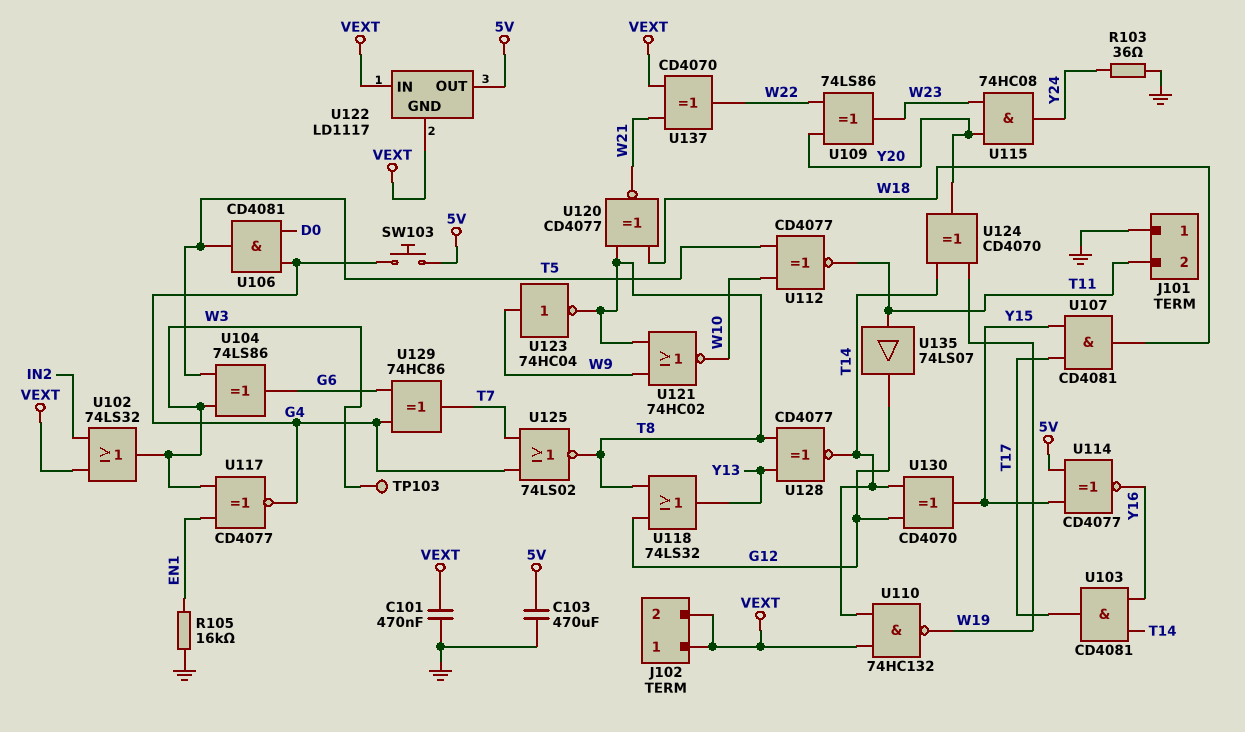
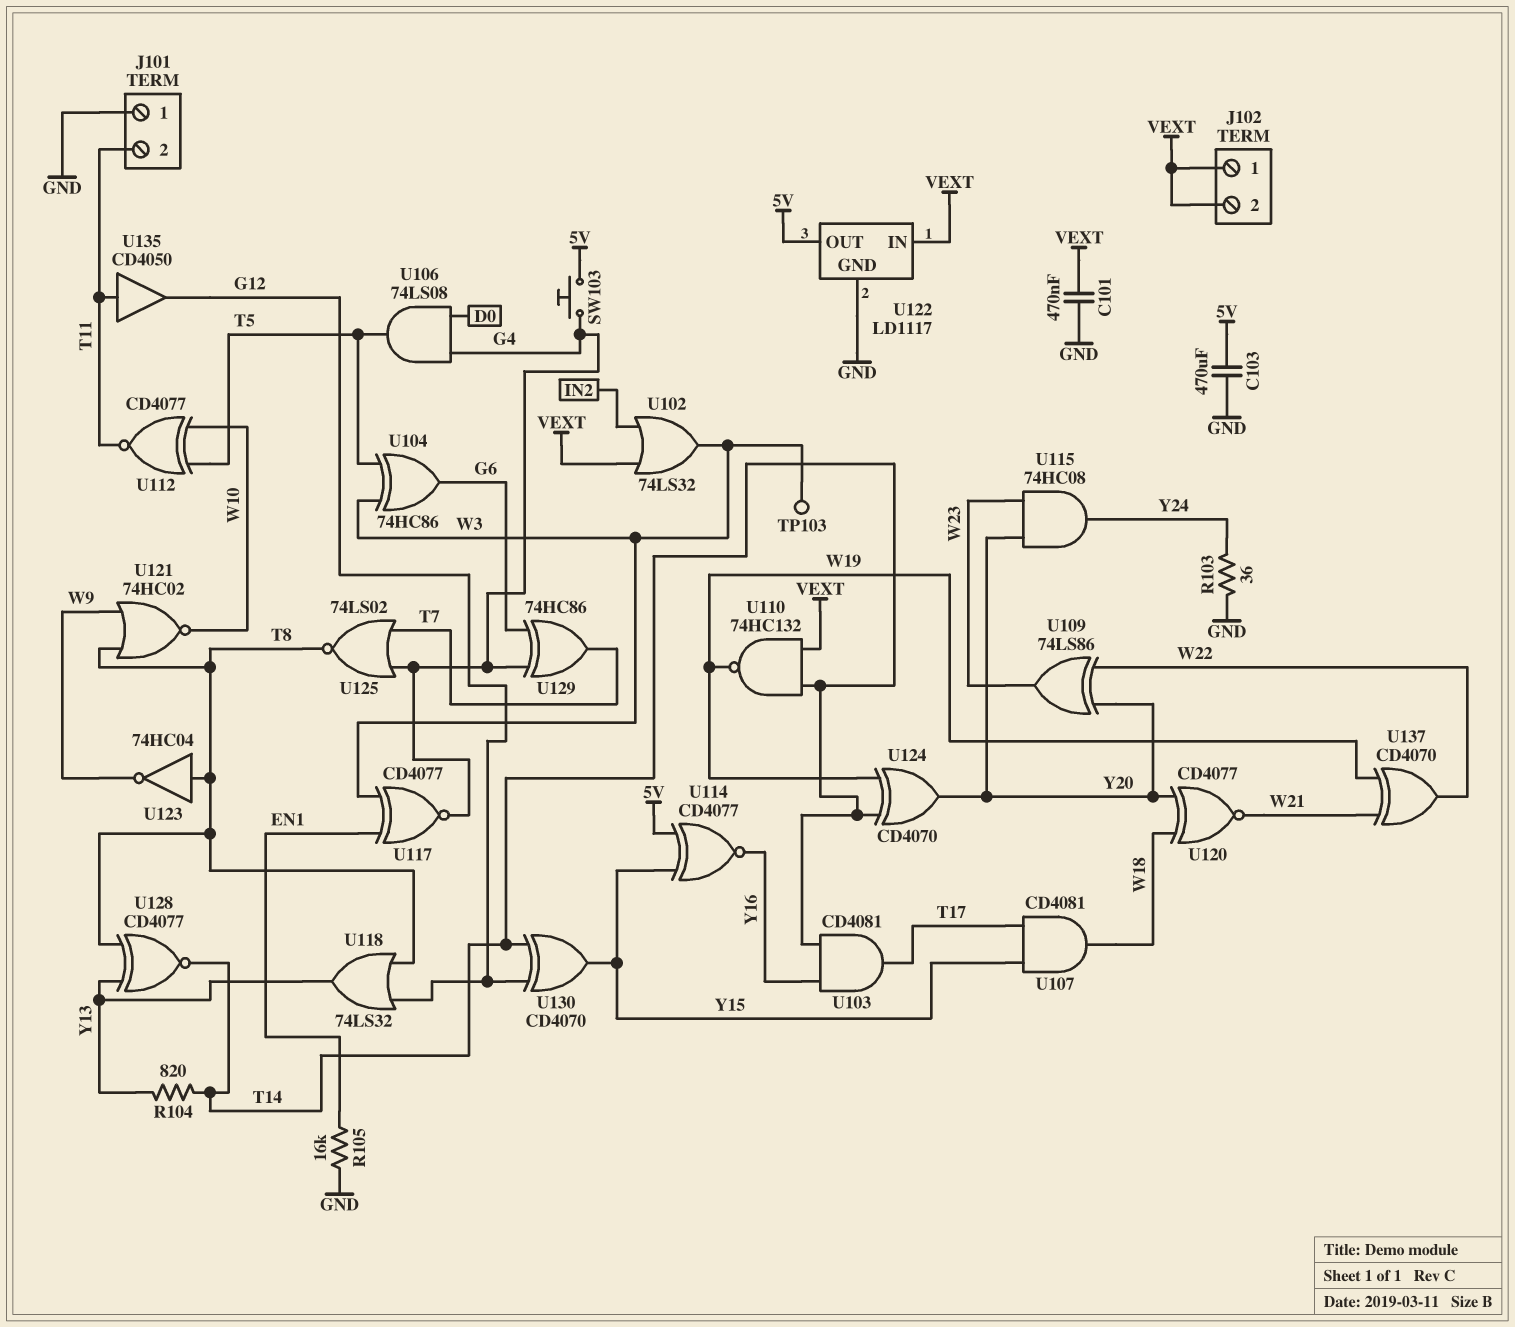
R104: none -> 820 (T14, Y13)
U104: XOR 74LS86 (in T5, in W3, out G6) -> XOR 74HC86 (in T5, in W3, out G6)
U106: AND CD4081 (in D0, in G4, out T5) -> AND 74LS08 (in D0, in G4, out T5)
U120: XNOR CD4077 (in T8, in W18, out W21) -> XNOR CD4077 (in W18, in Y20, out W21)
U122 pin GND: VEXT -> GND
U123: NOT 74HC04 (in W9, out T8) -> NOT 74HC04 (in T8, out W9)
U135: buffer 74LS07 (in T11, out G12) -> buffer CD4050 (in T11, out G12)
U137: XOR CD4070 (in VEXT, in W21, out W22) -> XOR CD4070 (in W19, in W21, out W22)

